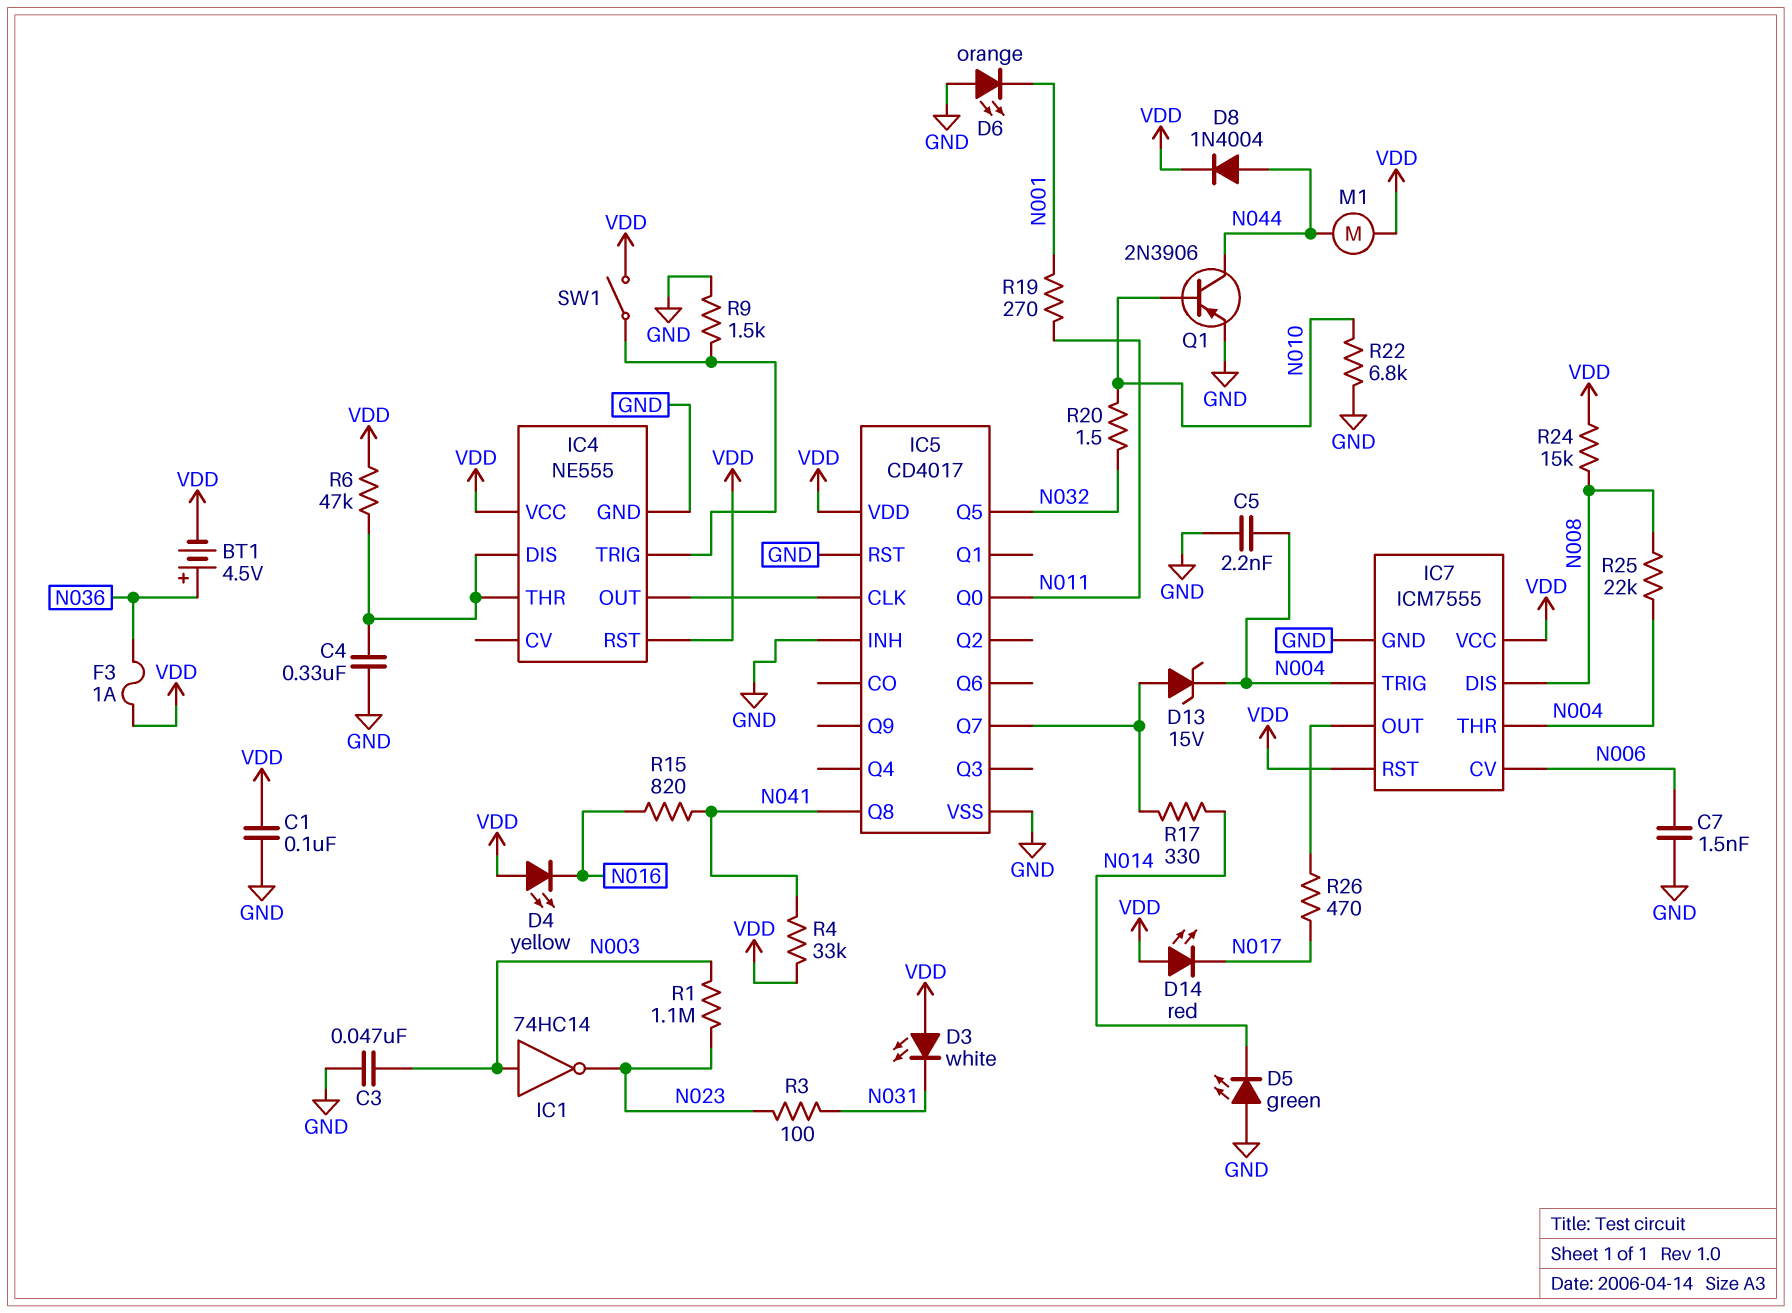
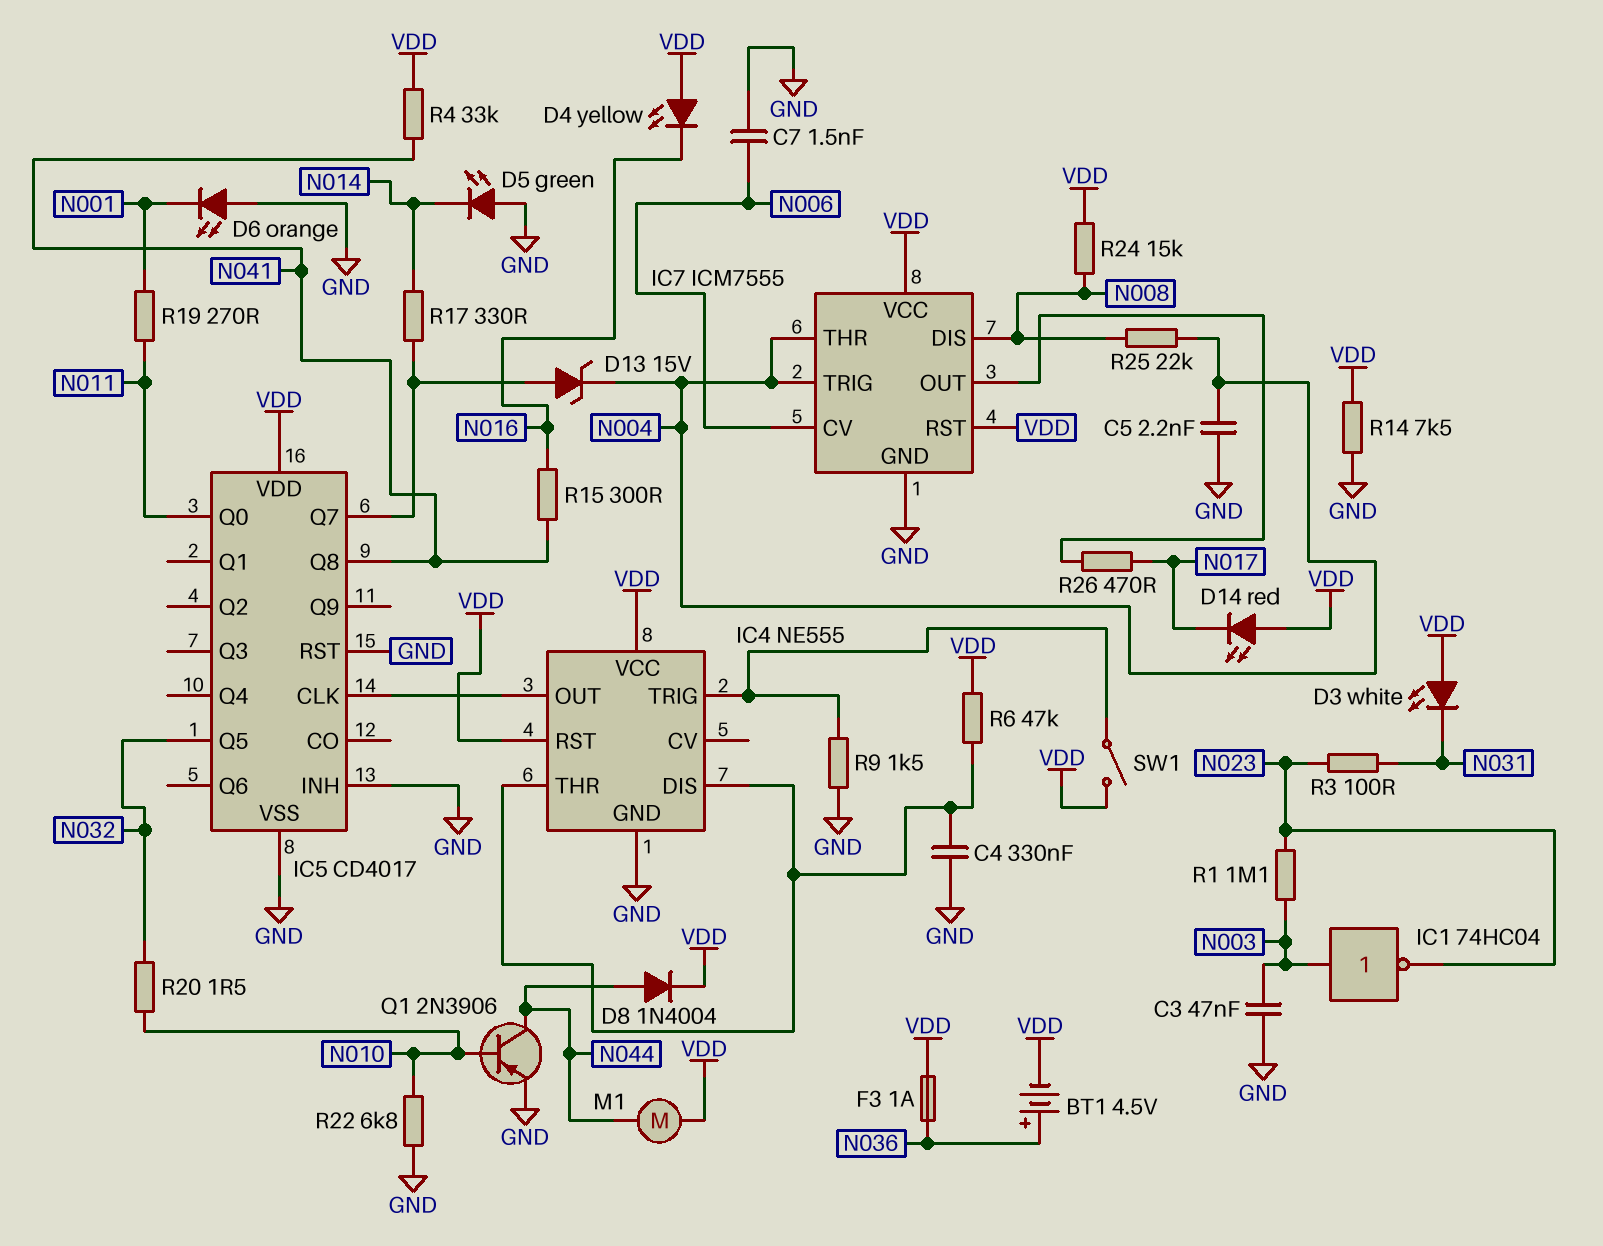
C1: 100nF (GND, VDD) -> none
IC1: NOT 74HC14 (in N003, out N023) -> NOT 74HC04 (in N003, out N023)
R14: none -> 7.5k (GND, VDD)
R15: 820 (N016, N041) -> 300 (N016, N041)

